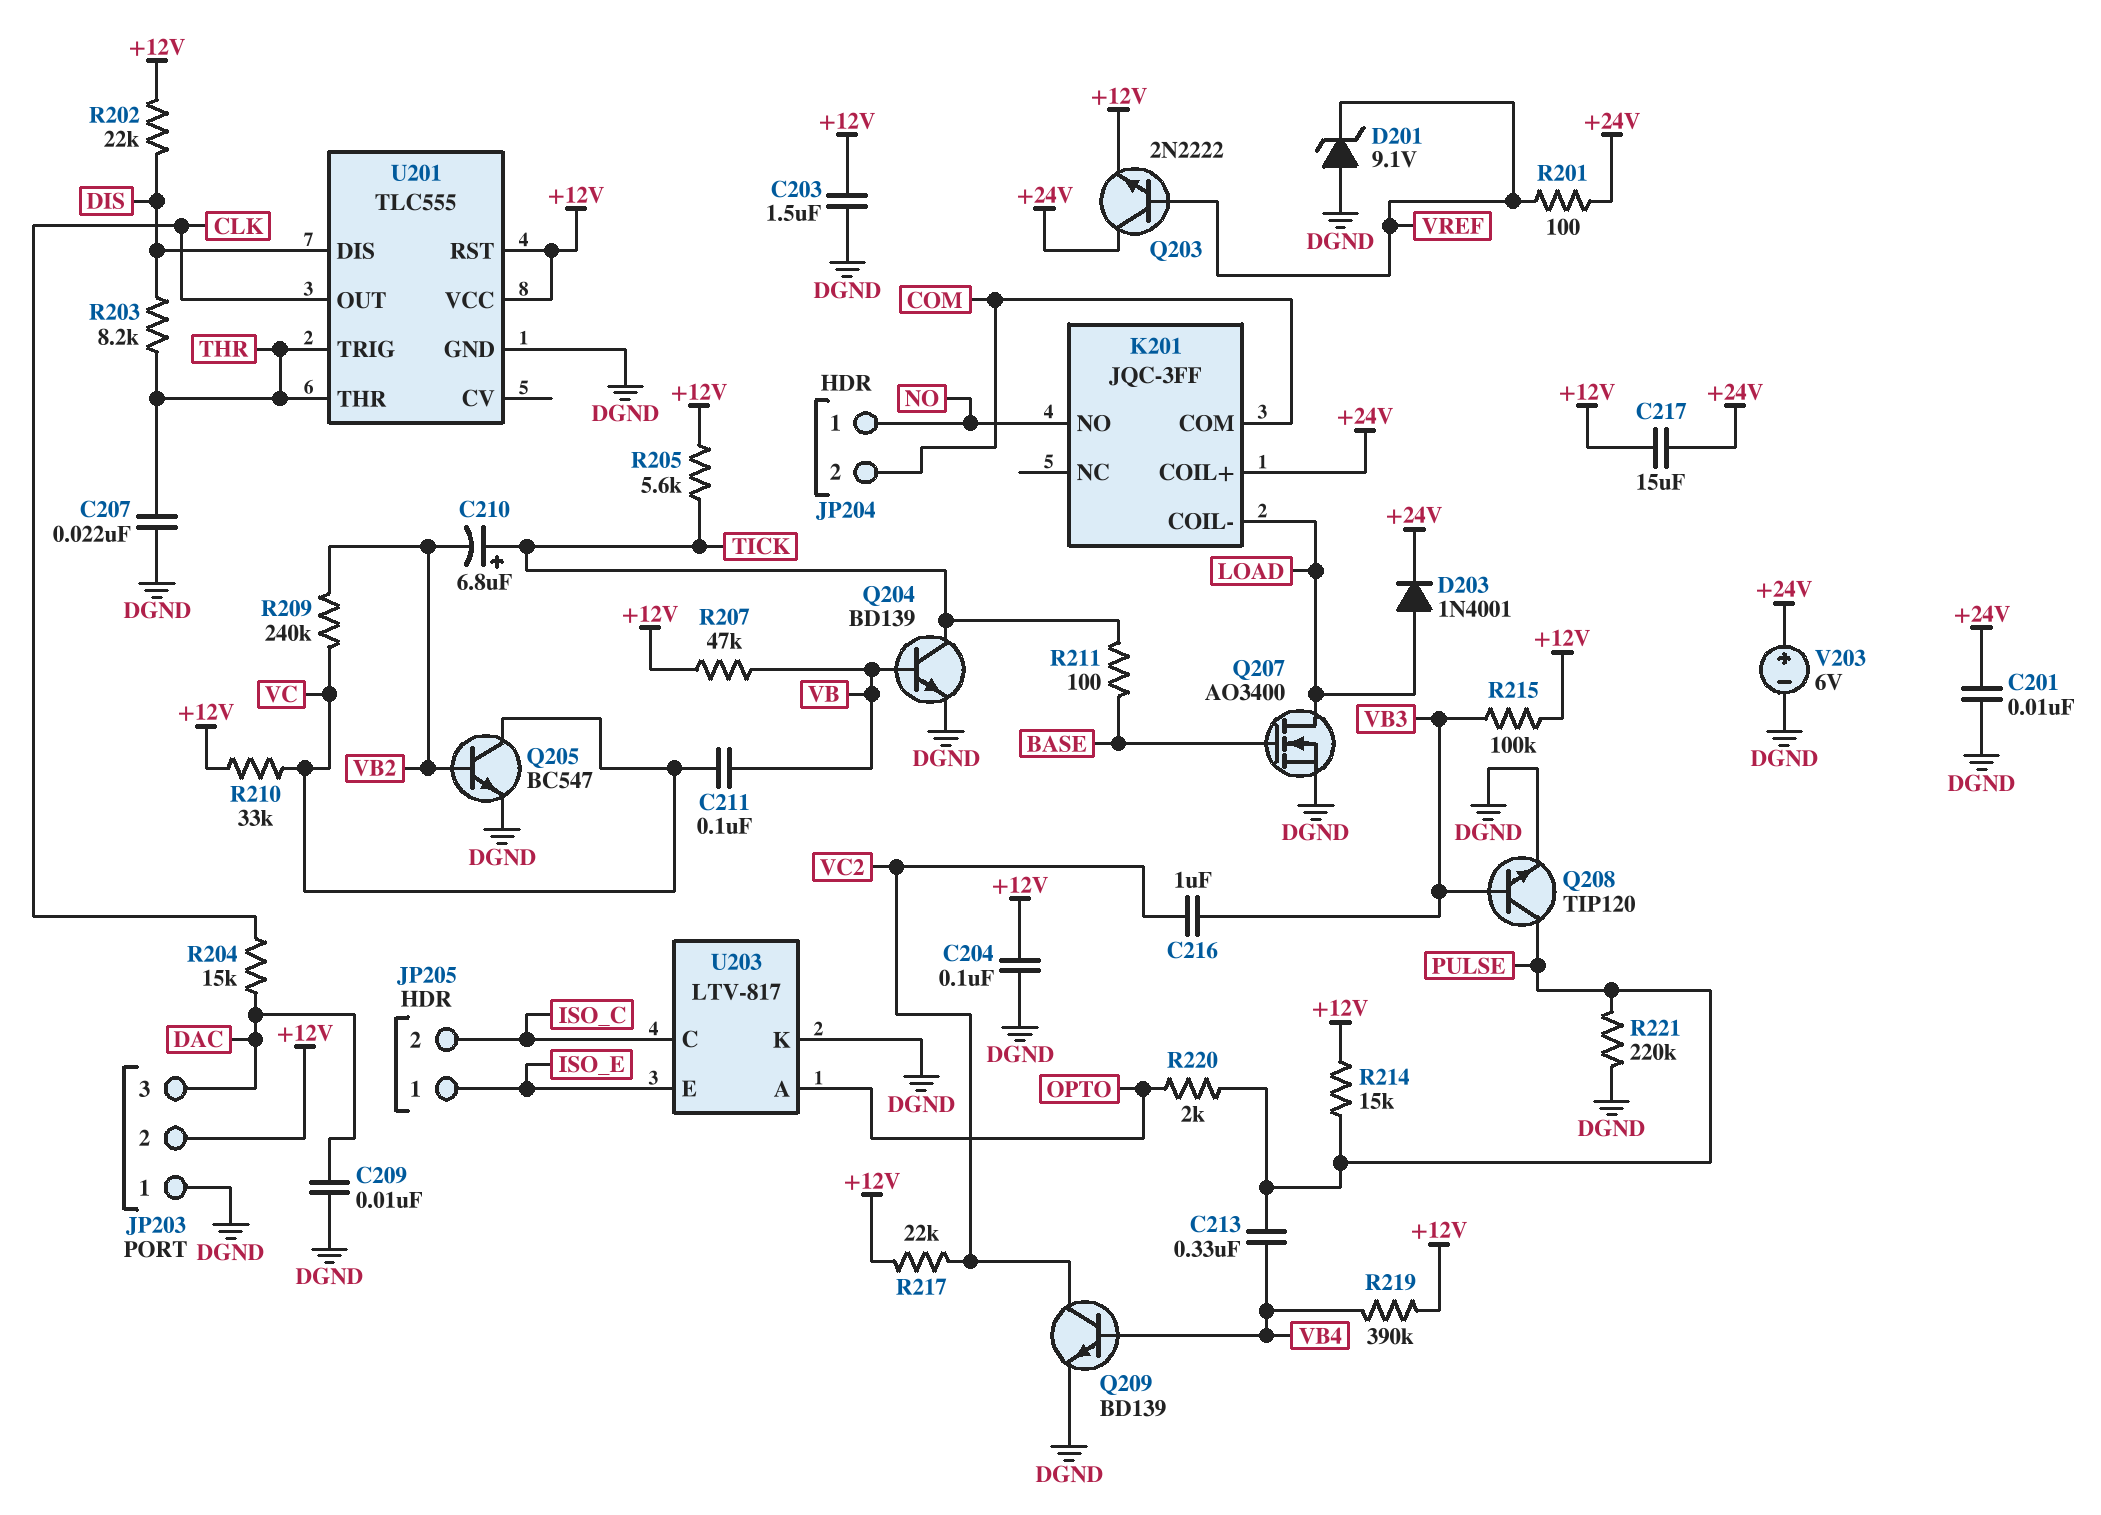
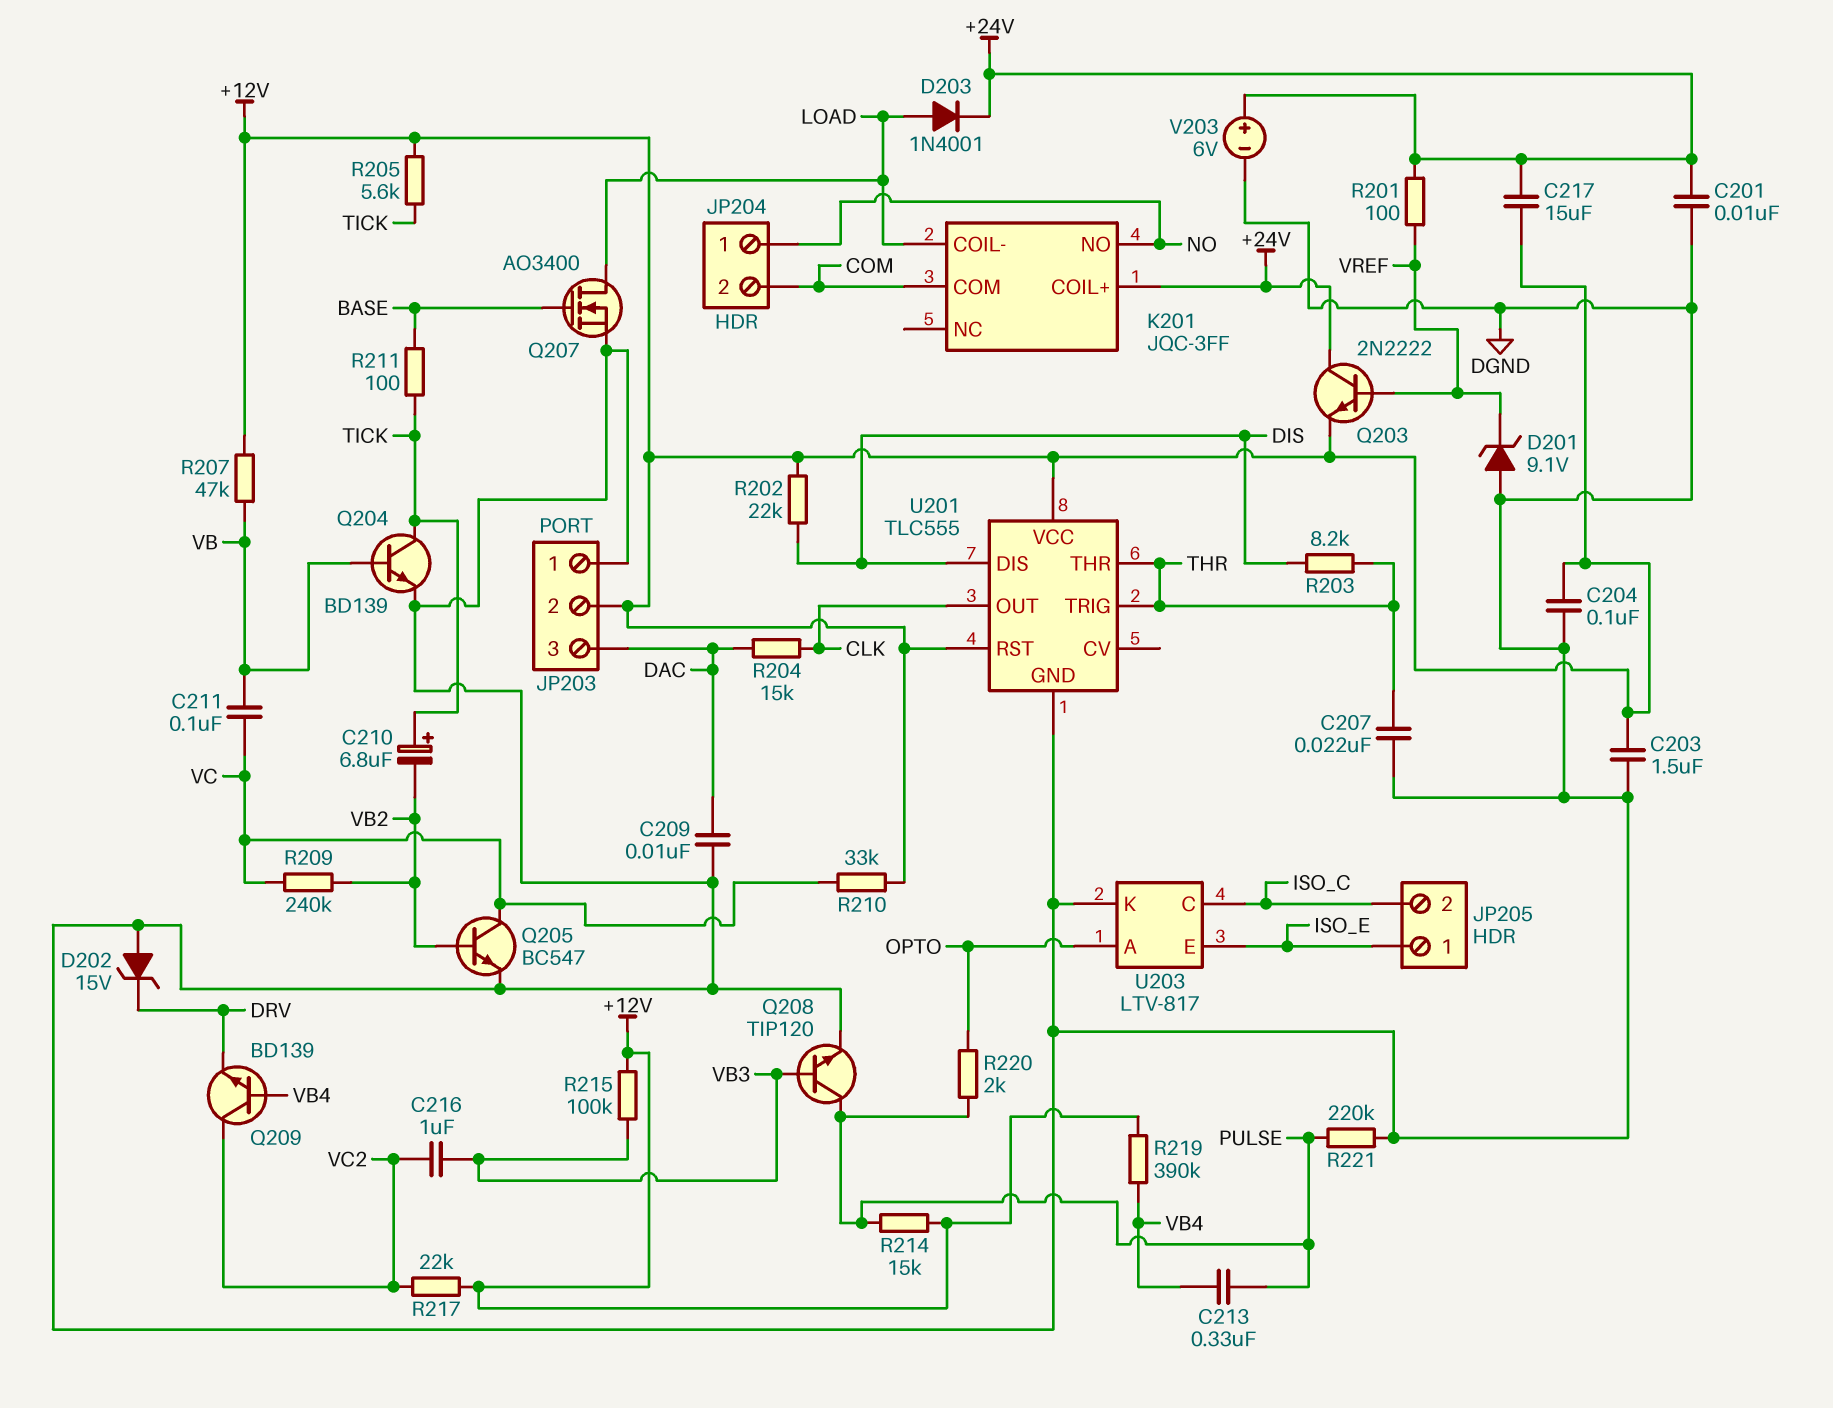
D202: none -> zener 15V (A DGND, K DRV)
Q209: NPN BD139 (B VB4, C VC2, E DGND) -> NPN BD139 (B VB4, C VC2, E DRV)

